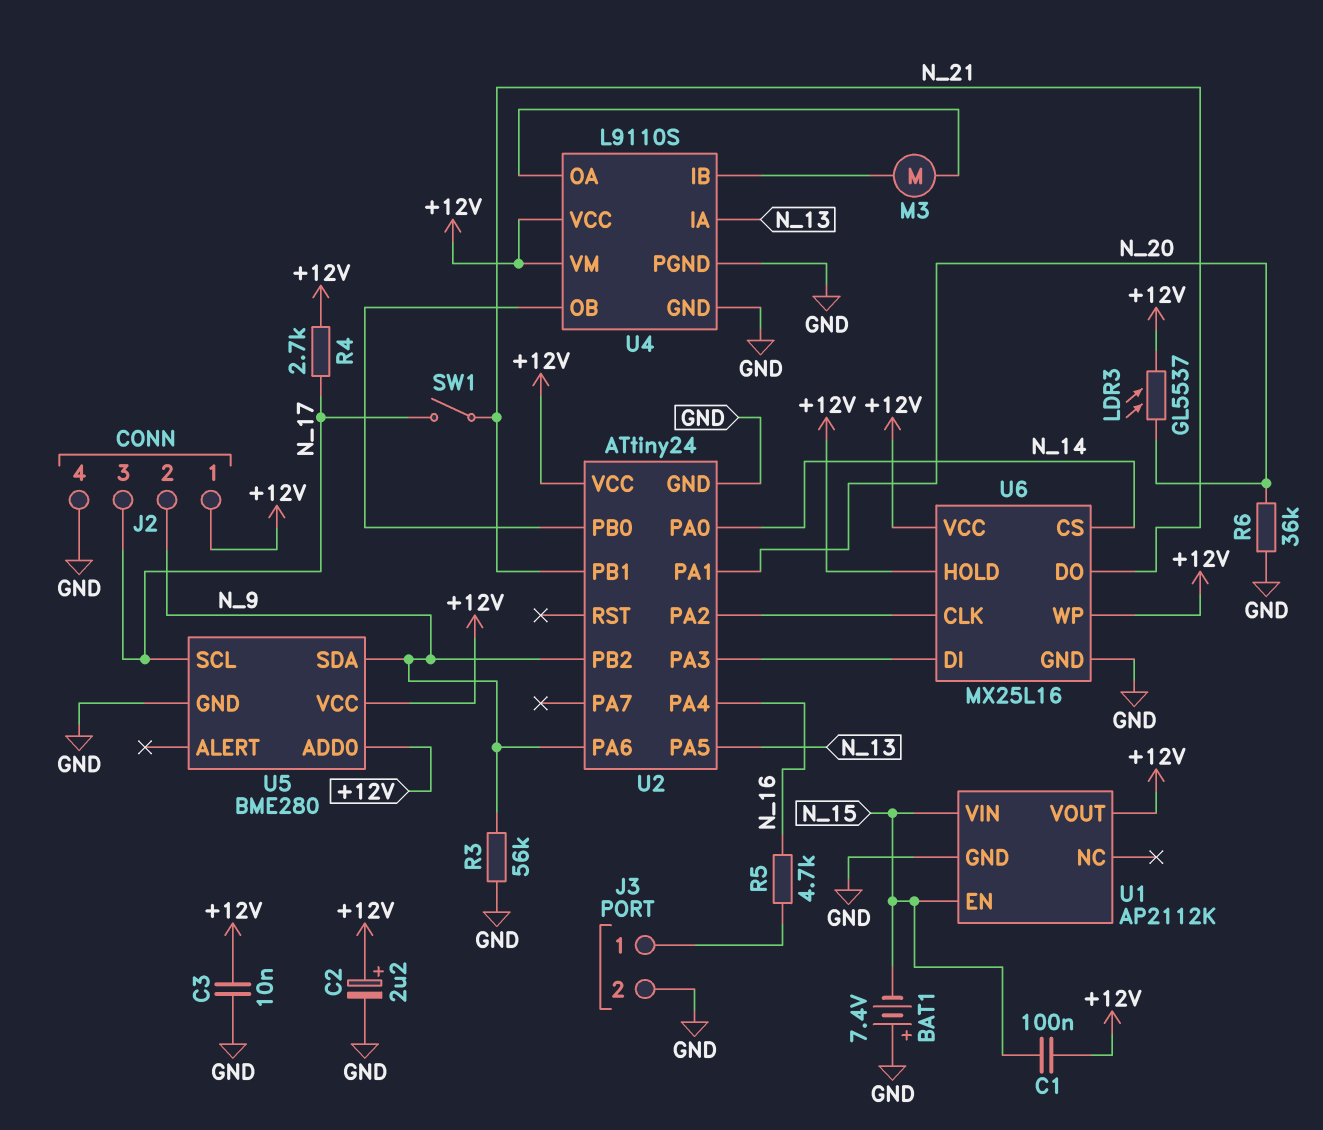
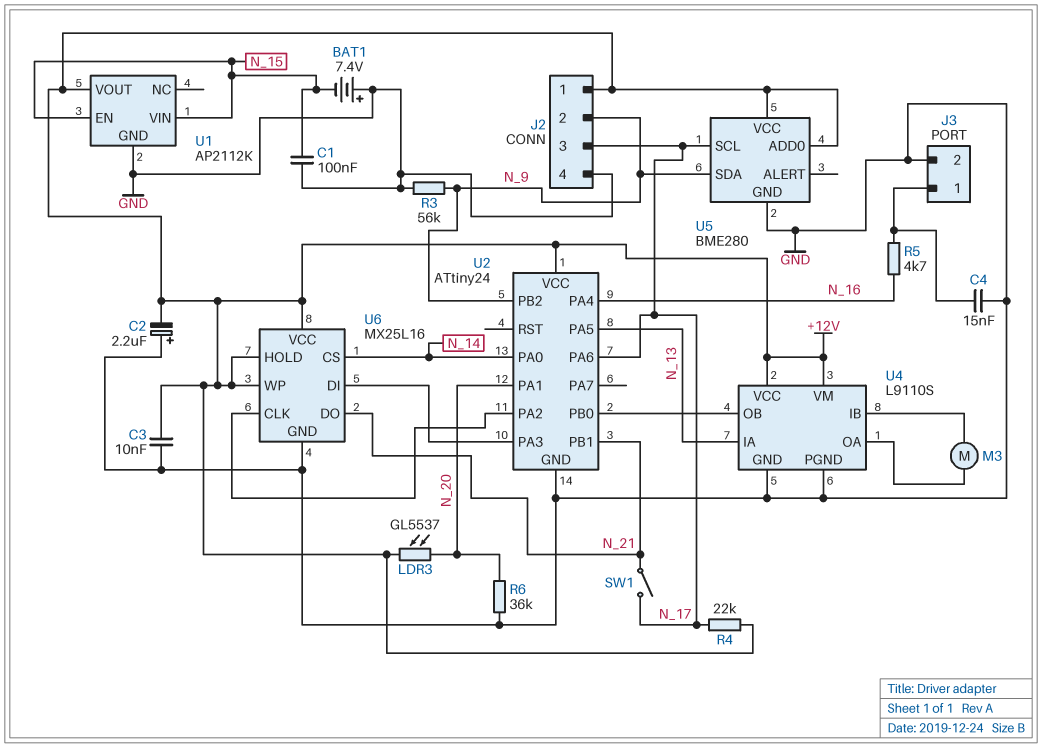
C1: 100nF (+12V, N_15) -> 100nF (GND, N_15)
C2: 2.2uF (plus +12V, minus GND) -> 2.2uF (plus GND, minus +12V)
C4: none -> 15nF (GND, J3/1)
R4: 2.7k (+12V, N_17) -> 22k (+12V, N_17)
U2 pin PA6: N_9 -> N_17

